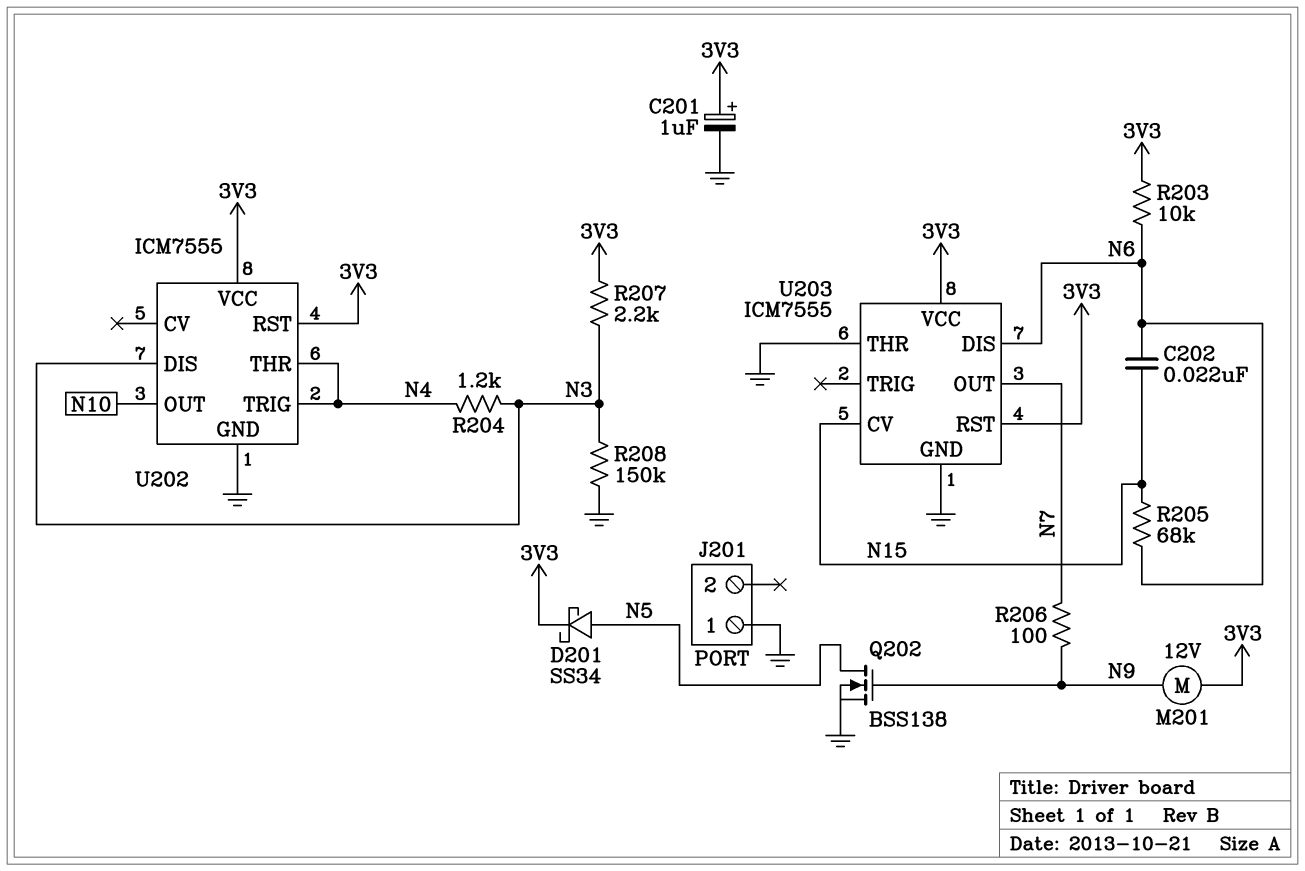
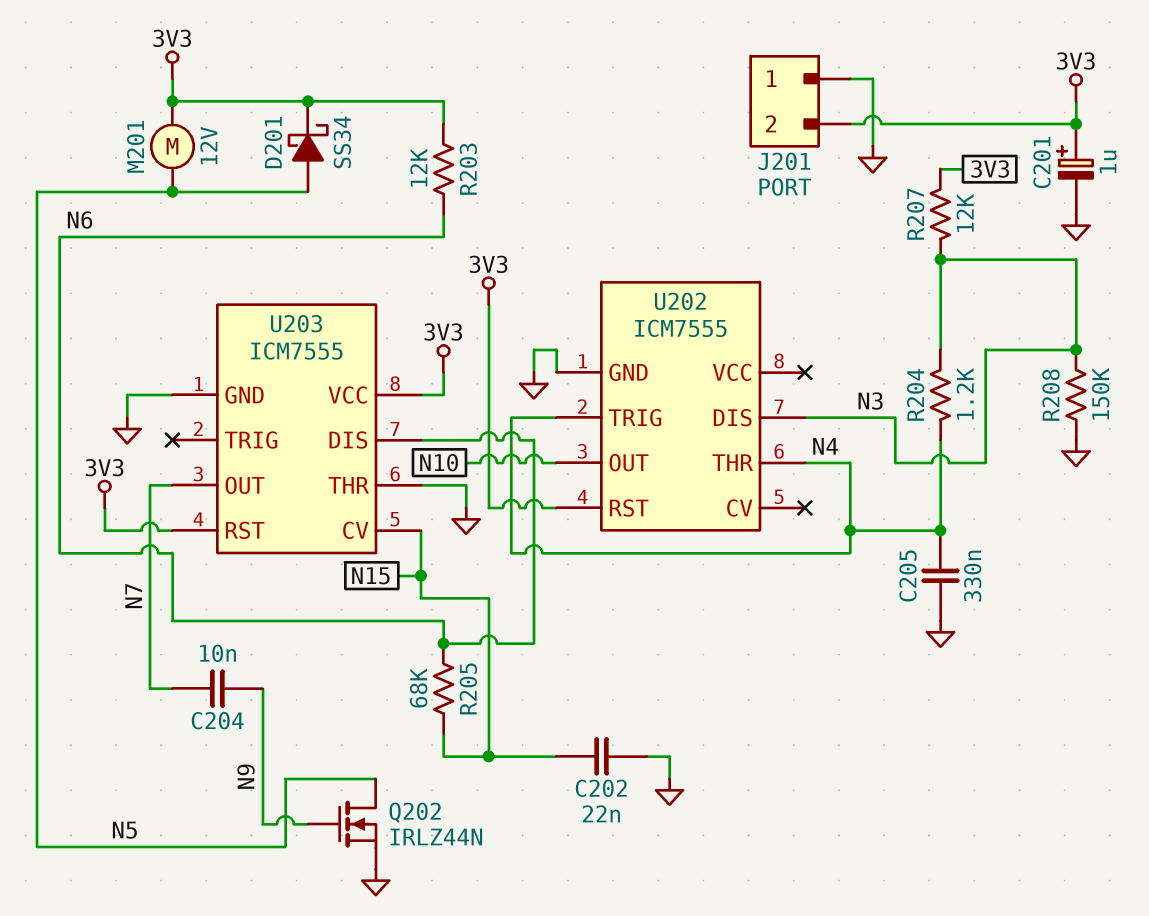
C202: 22nF (N6, N15) -> 22nF (GND, N15)
C204: none -> 10nF (N7, N9)
C205: none -> 330nF (GND, N4)
J201 pin 2: none -> 3V3
M201: motor 12V (3V3, N9) -> motor 12V (3V3, N5)
Q202: NMOS BSS138 (G N9, D N5, S GND) -> NMOS IRLZ44N (G N9, D N5, S GND)
R203: 10k (3V3, N6) -> 12k (3V3, N6)
R206: 100 (N7, N9) -> none
R207: 2.2k (3V3, N3) -> 12k (3V3, N3)
U202 pin VCC: 3V3 -> none

